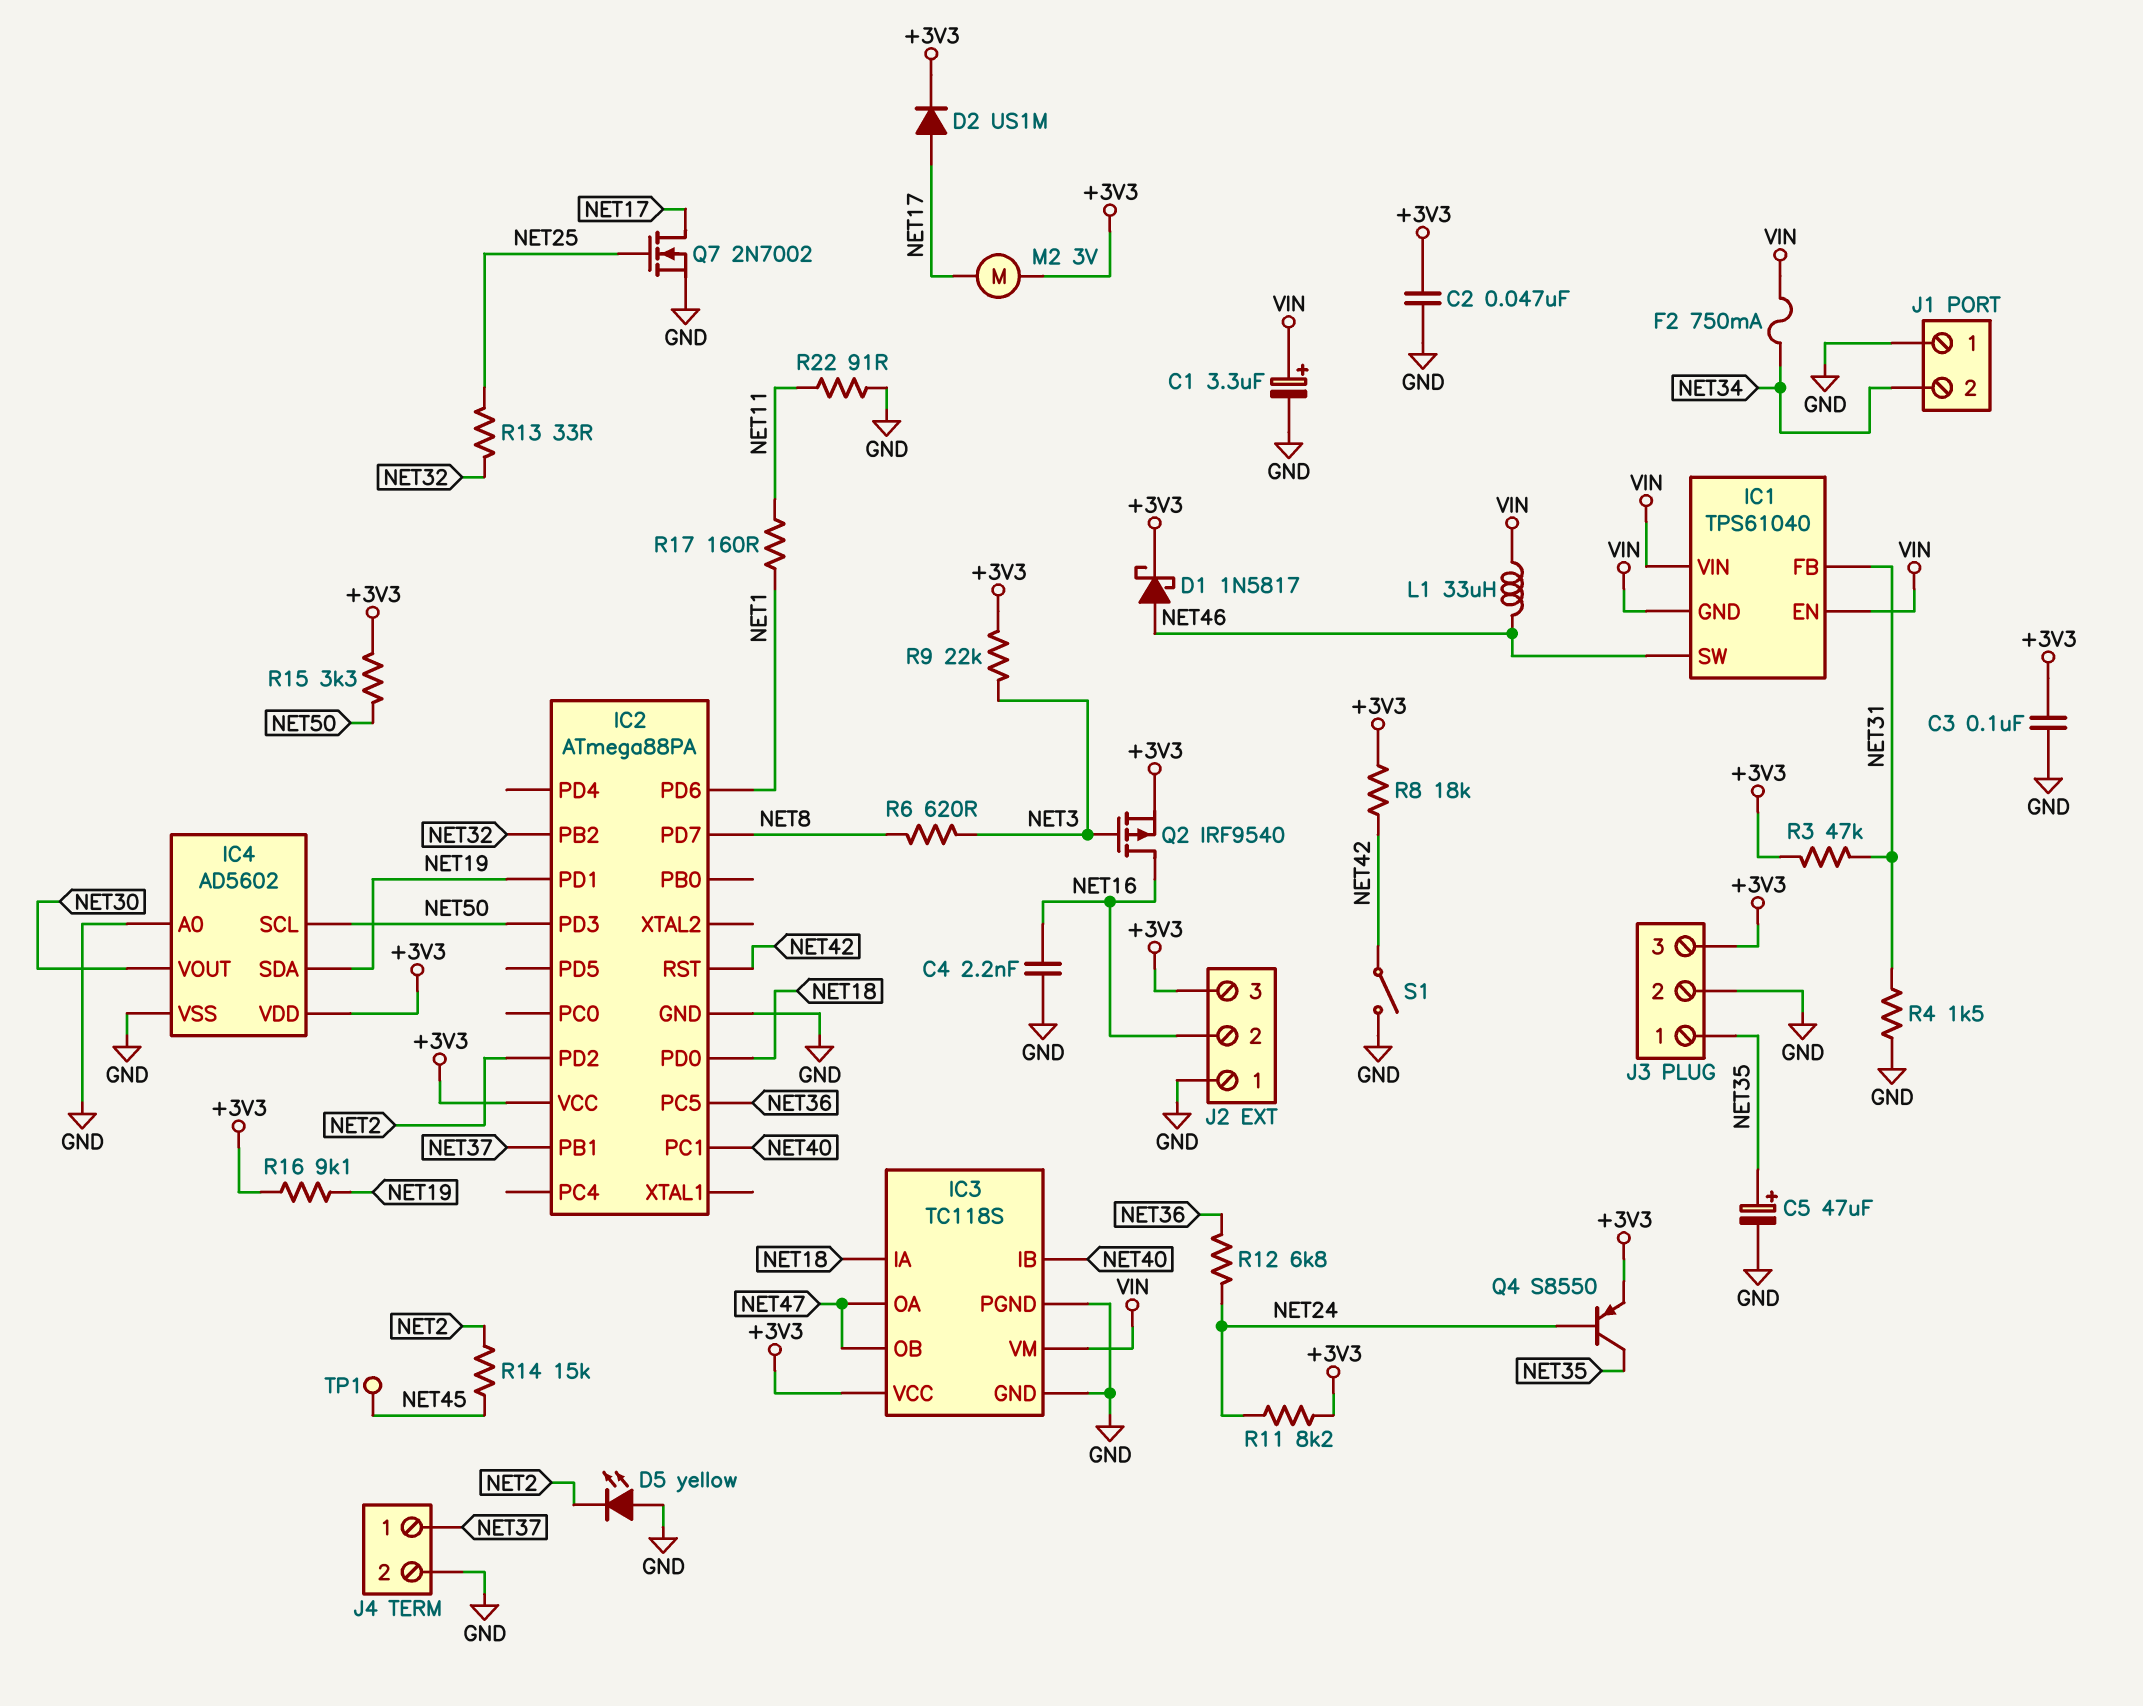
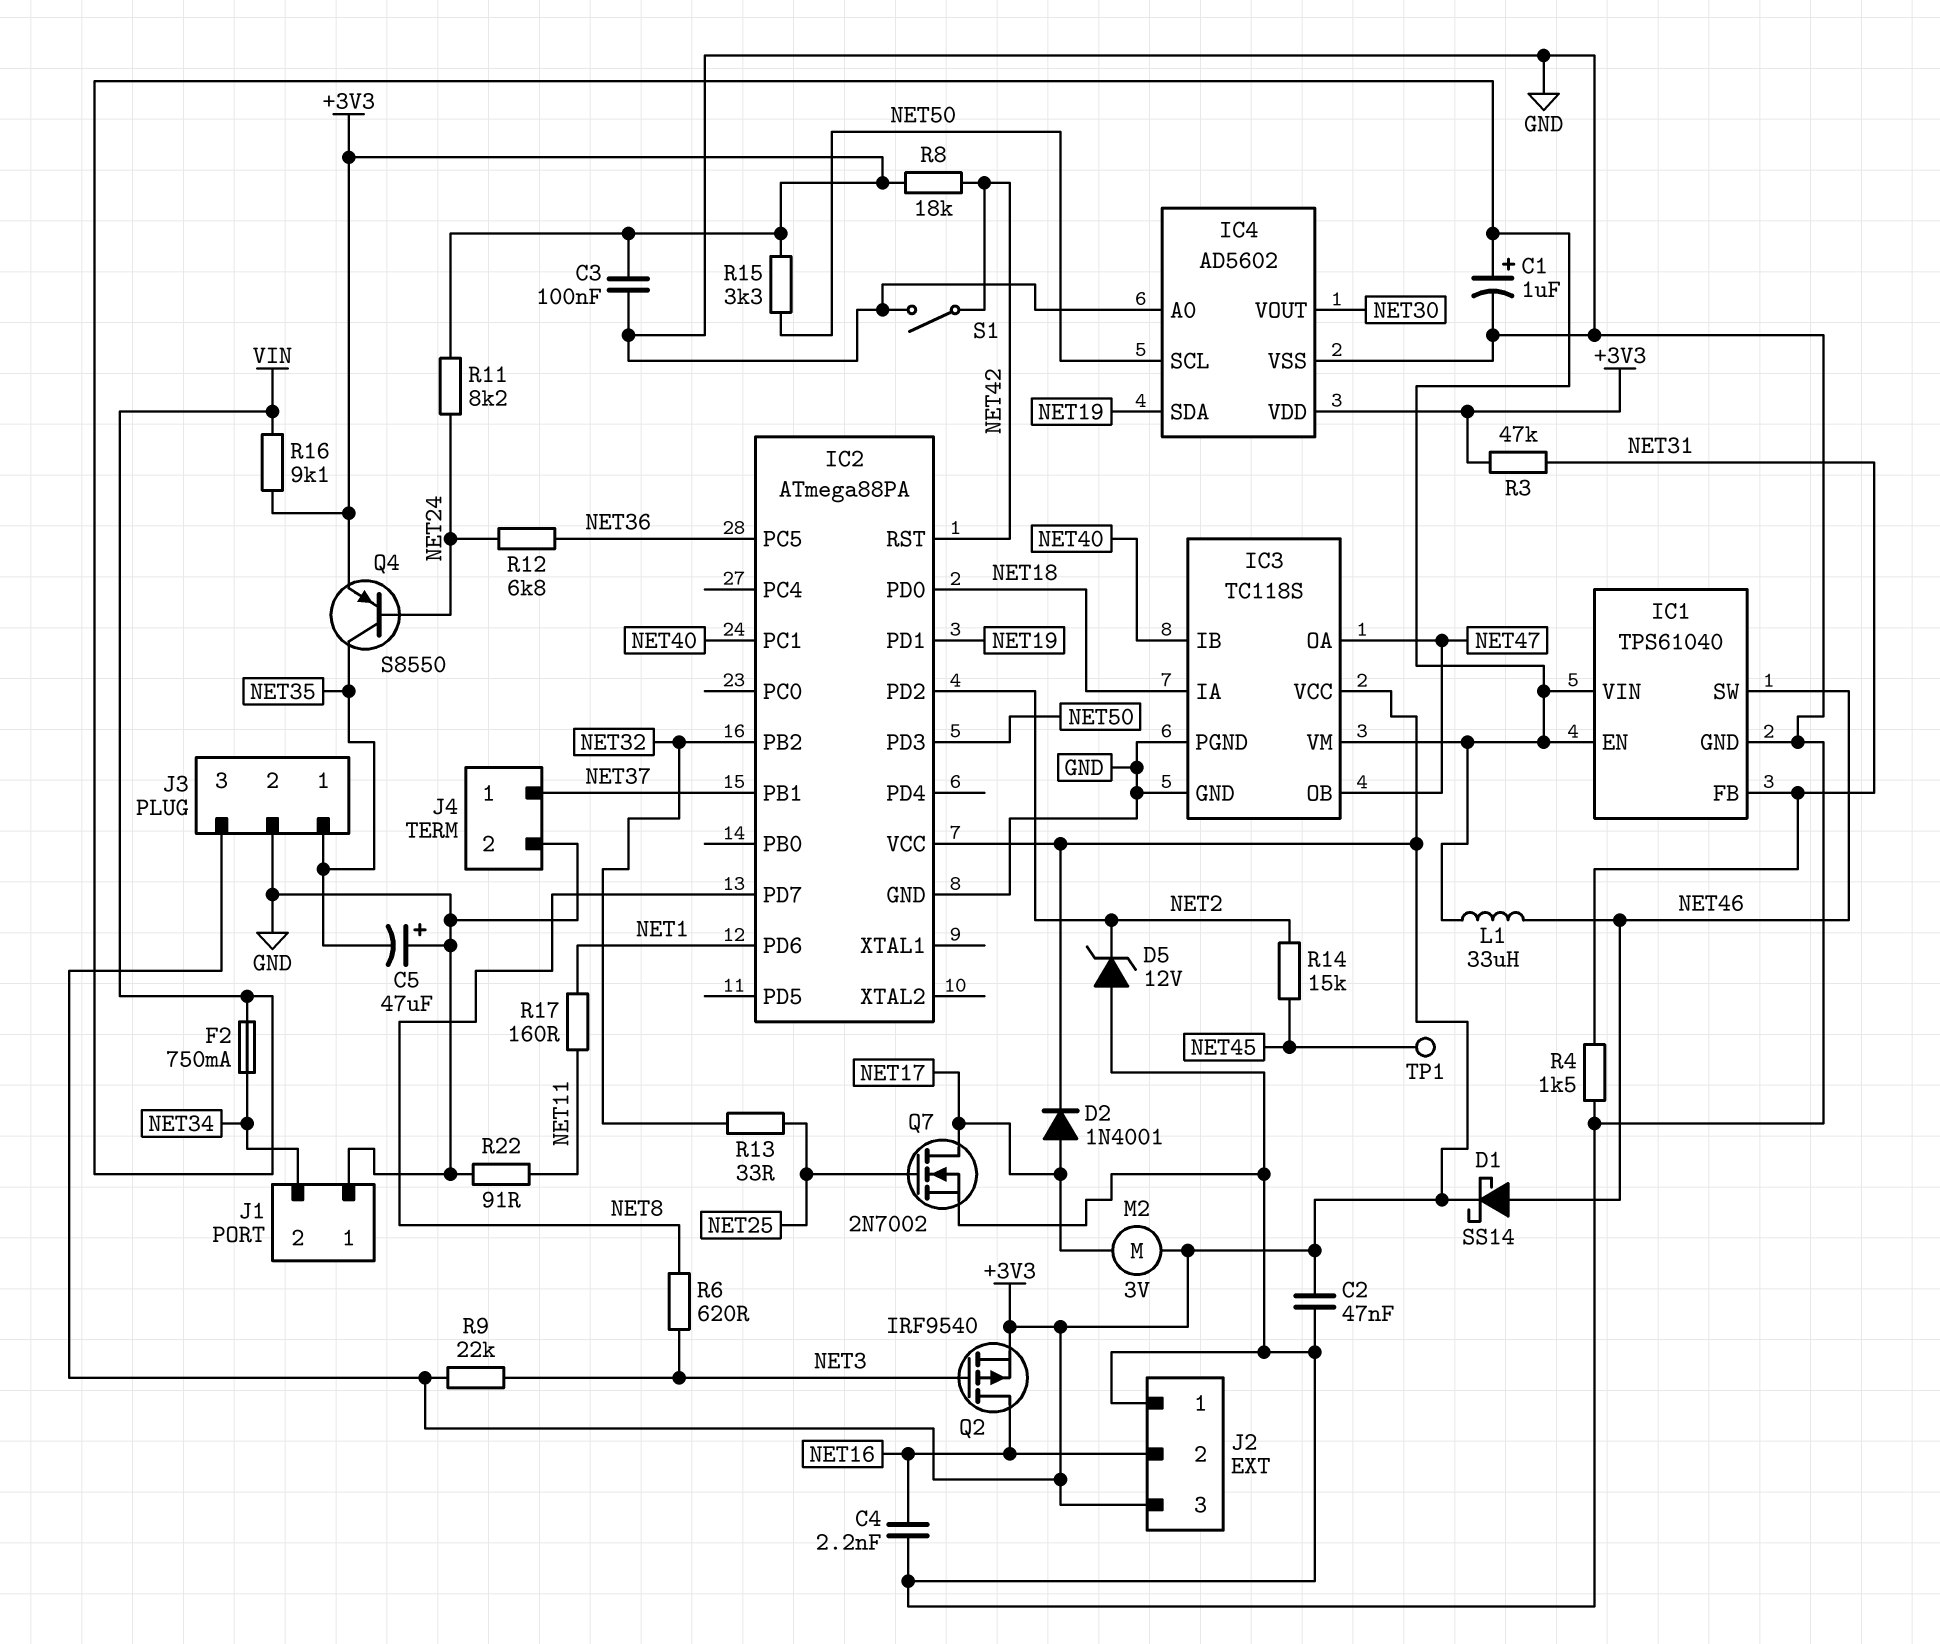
C1: 3.3uF (plus VIN, minus GND) -> 1uF (plus VIN, minus GND)
C5: 47uF (plus NET35, minus GND) -> 47uF (plus GND, minus NET35)
D1: schottky 1N5817 (A NET46, K +3V3) -> schottky SS14 (A NET46, K +3V3)
D2: diode US1M (A NET17, K +3V3) -> diode 1N4001 (A NET17, K +3V3)
D5: LED yellow (A GND, K NET2) -> zener 12V (A GND, K NET2)
IC1 pin GND: VIN -> GND
R16: 9.1k (+3V3, NET19) -> 9.1k (+3V3, VIN)

